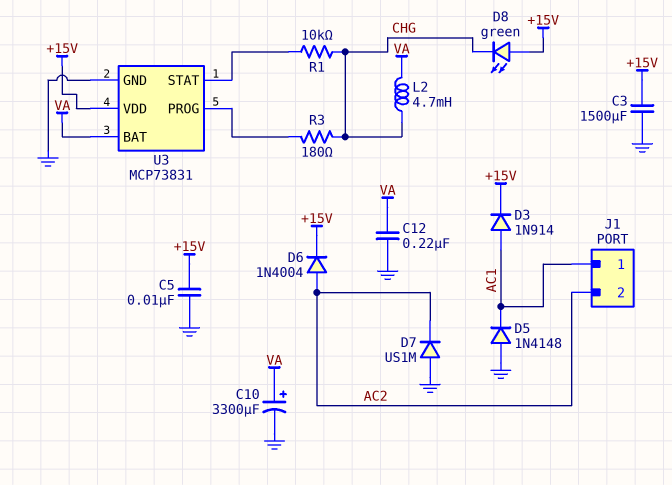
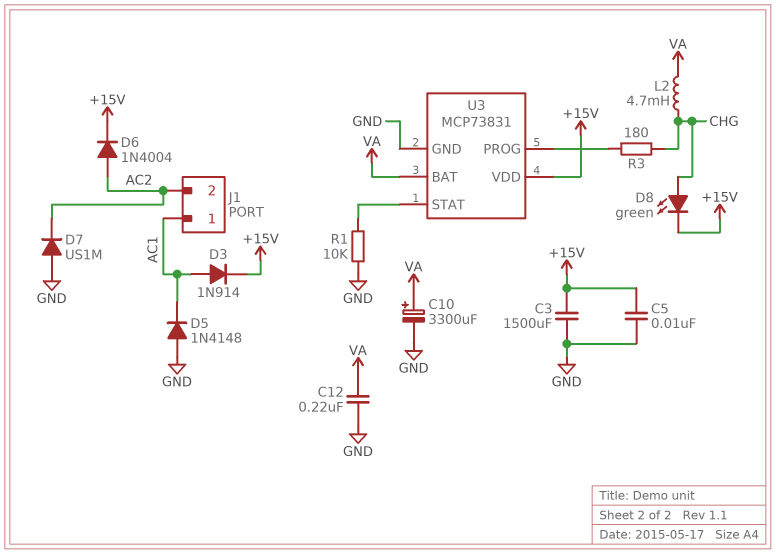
D8: LED green (A +15V, K CHG) -> LED green (A CHG, K +15V)
R1: 10k (CHG, U3/STAT) -> 10k (GND, U3/STAT)

